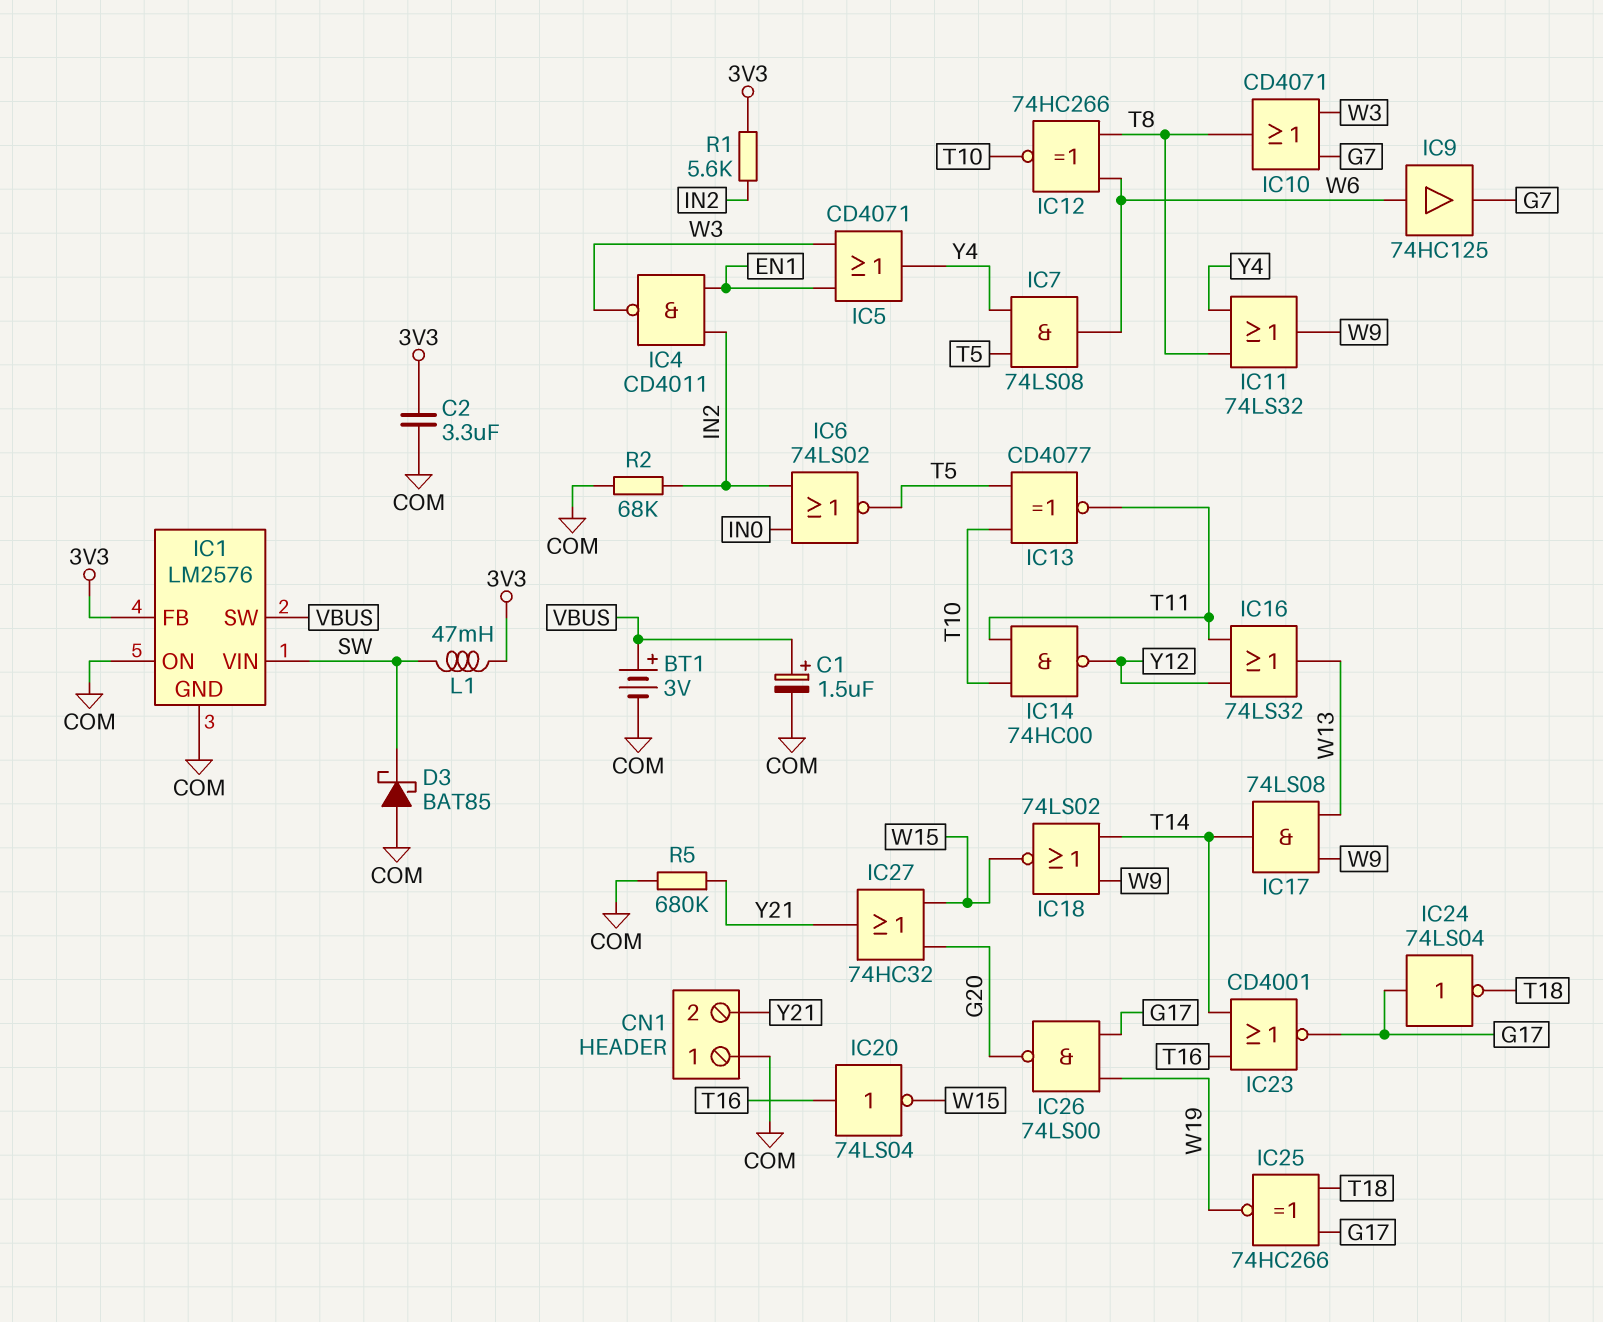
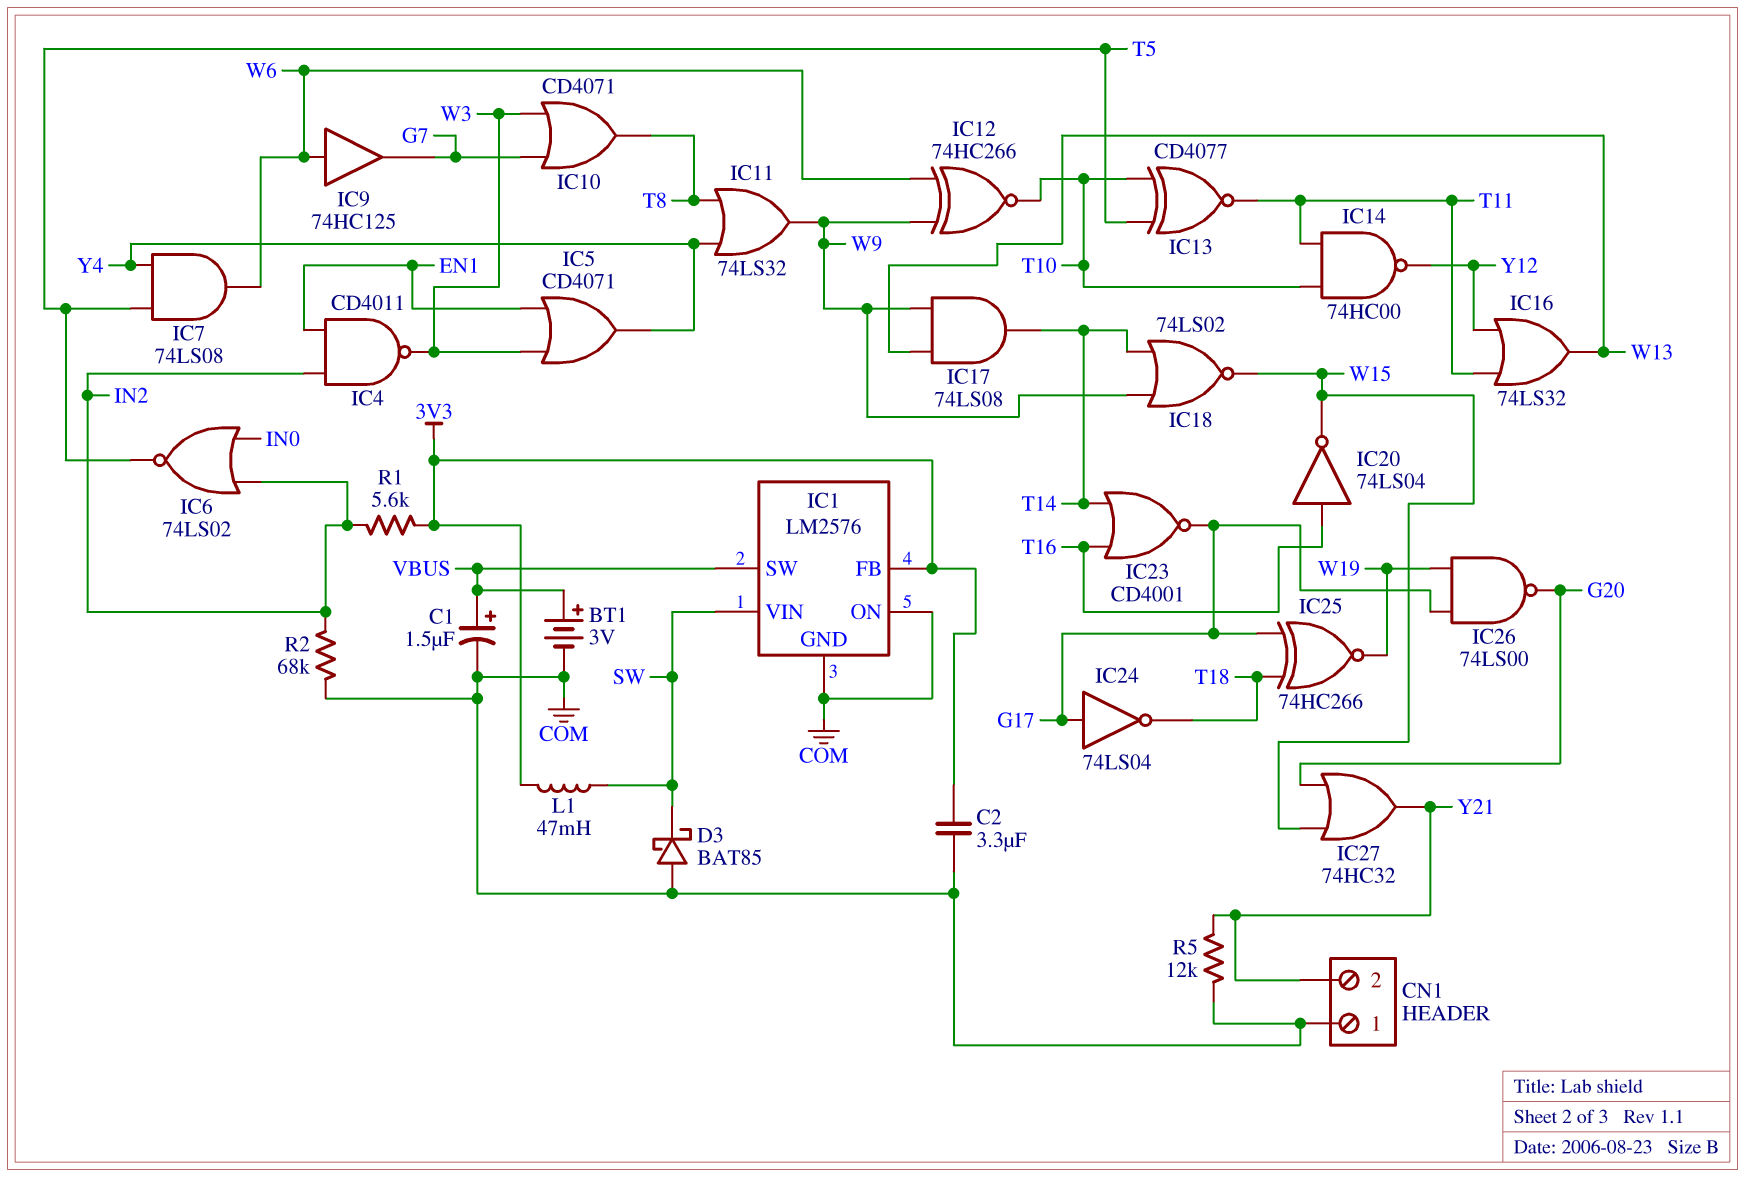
IC12: XNOR 74HC266 (in T8, in W6, out T10) -> XNOR 74HC266 (in W6, in W9, out T10)
R5: 680k (COM, Y21) -> 12k (COM, Y21)

